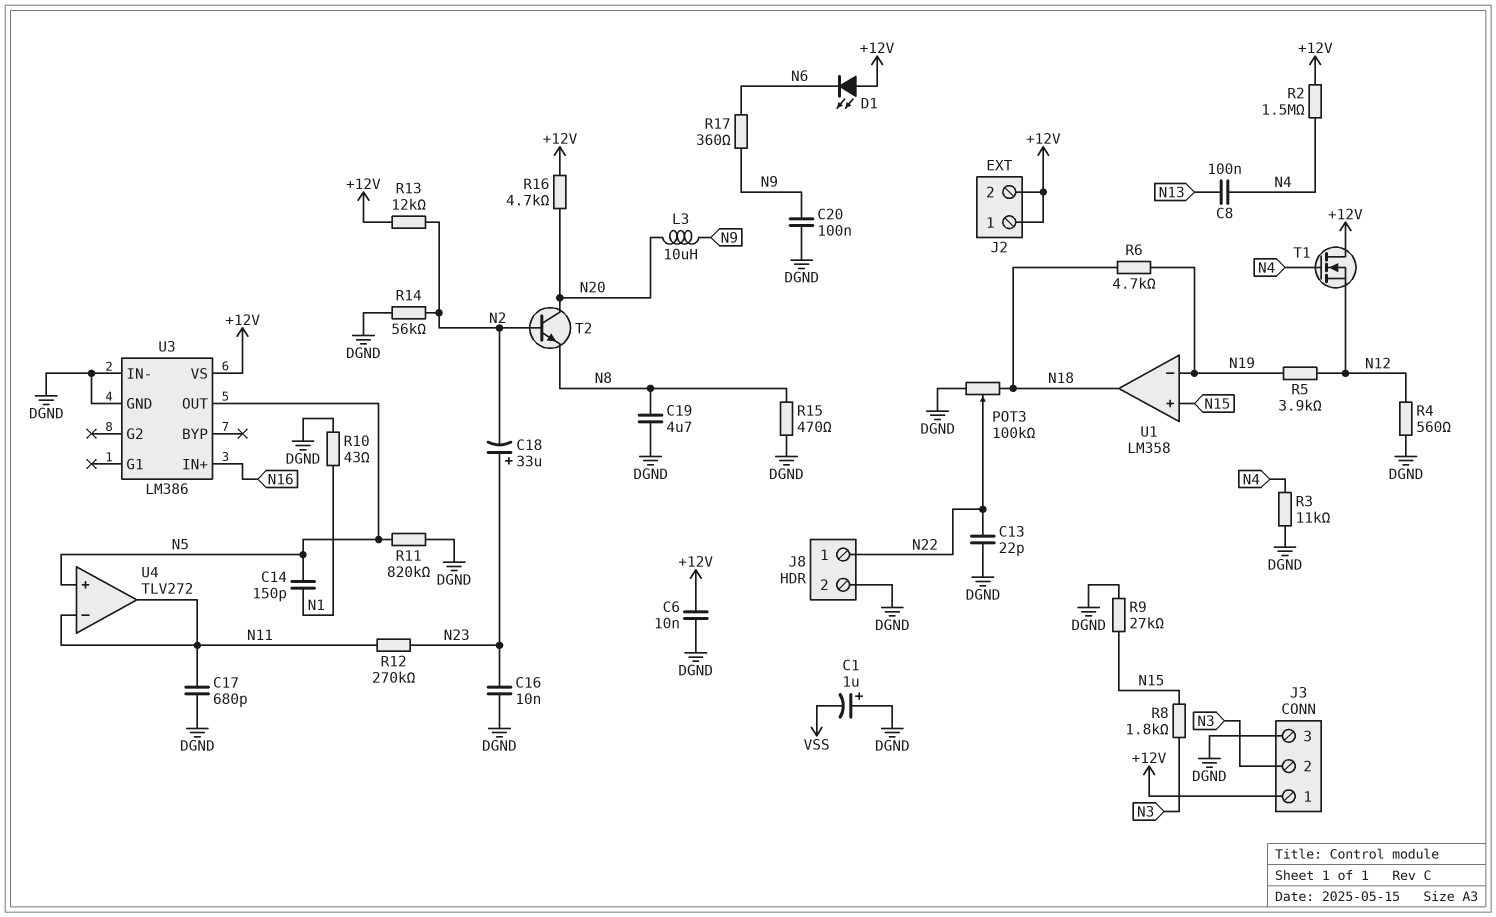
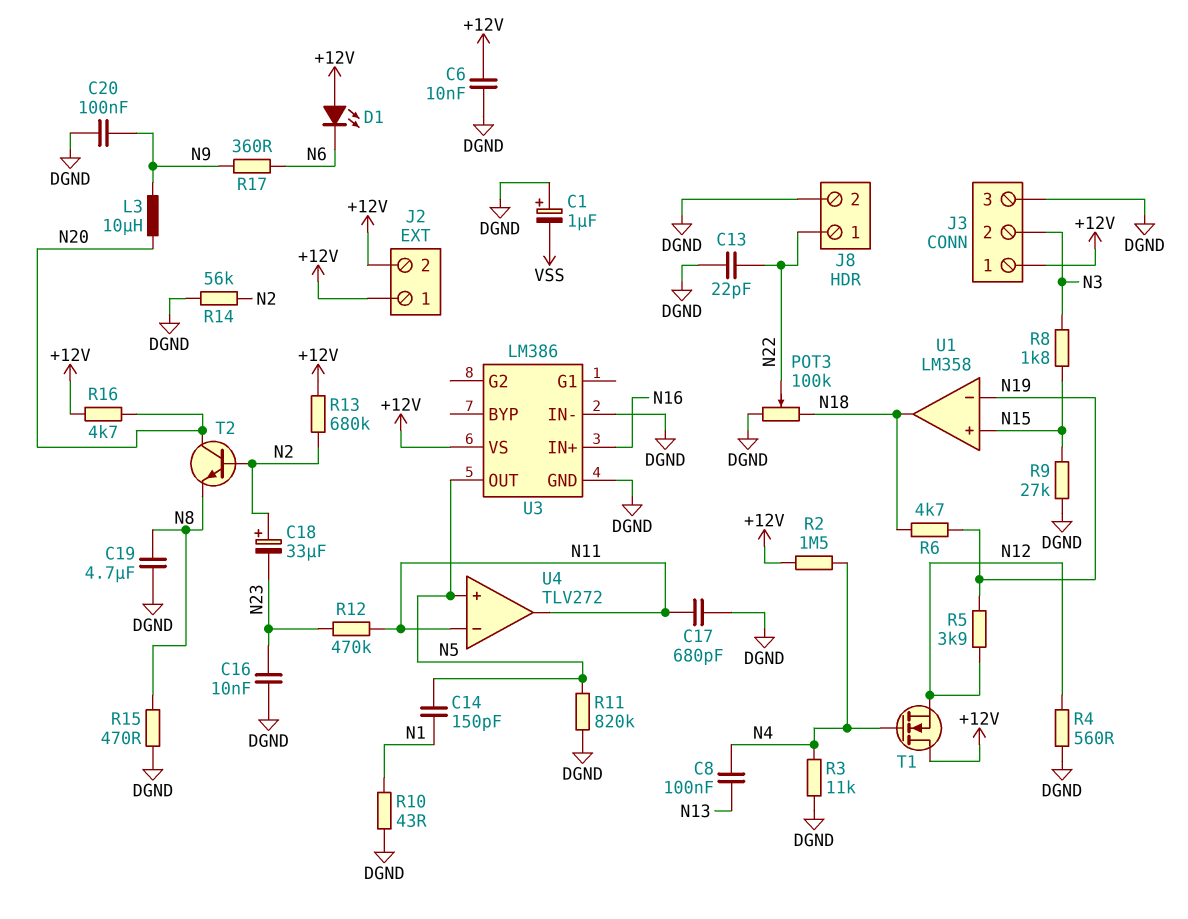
C18: 33uF (plus N23, minus N2) -> 33uF (plus N2, minus N23)
R12: 270k (N11, N23) -> 470k (N11, N23)
R13: 12k (+12V, N2) -> 680k (+12V, N2)

